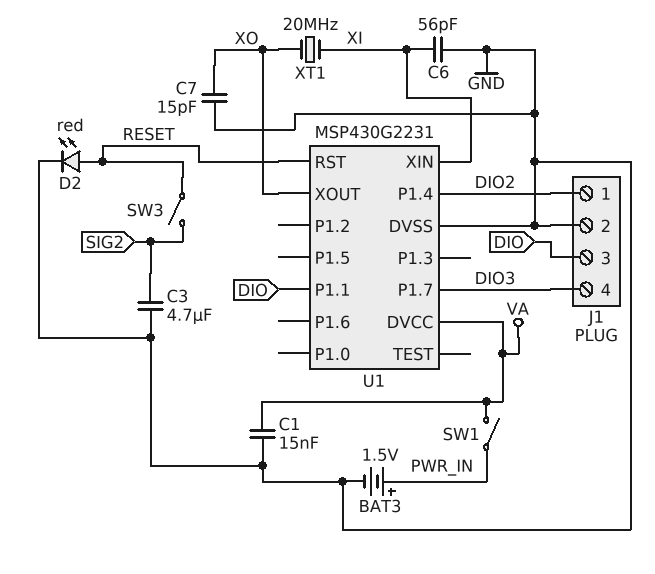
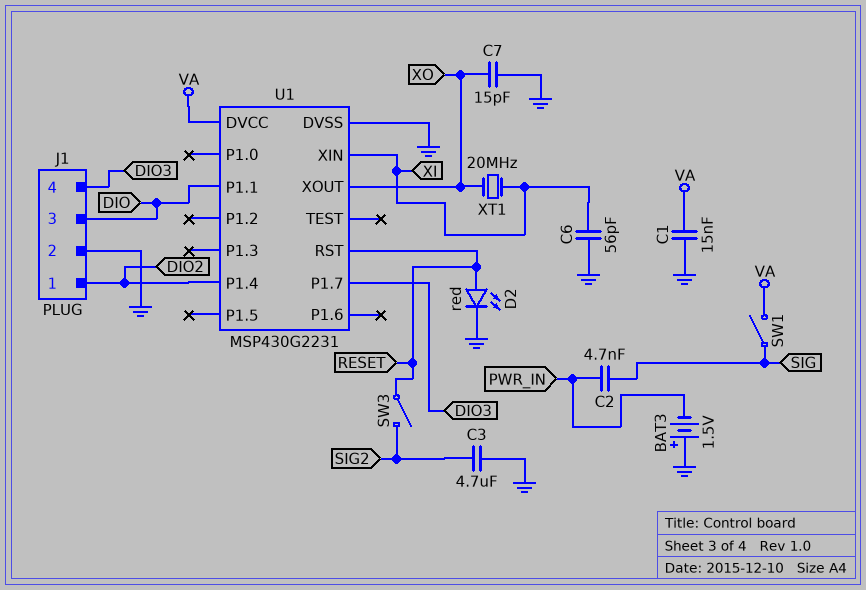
BAT3: 1.5V (plus PWR_IN, minus GND) -> 1.5V (plus GND, minus PWR_IN)
C2: none -> 4.7nF (PWR_IN, SIG)
SW1: switch (PWR_IN, VA) -> switch (SIG, VA)

